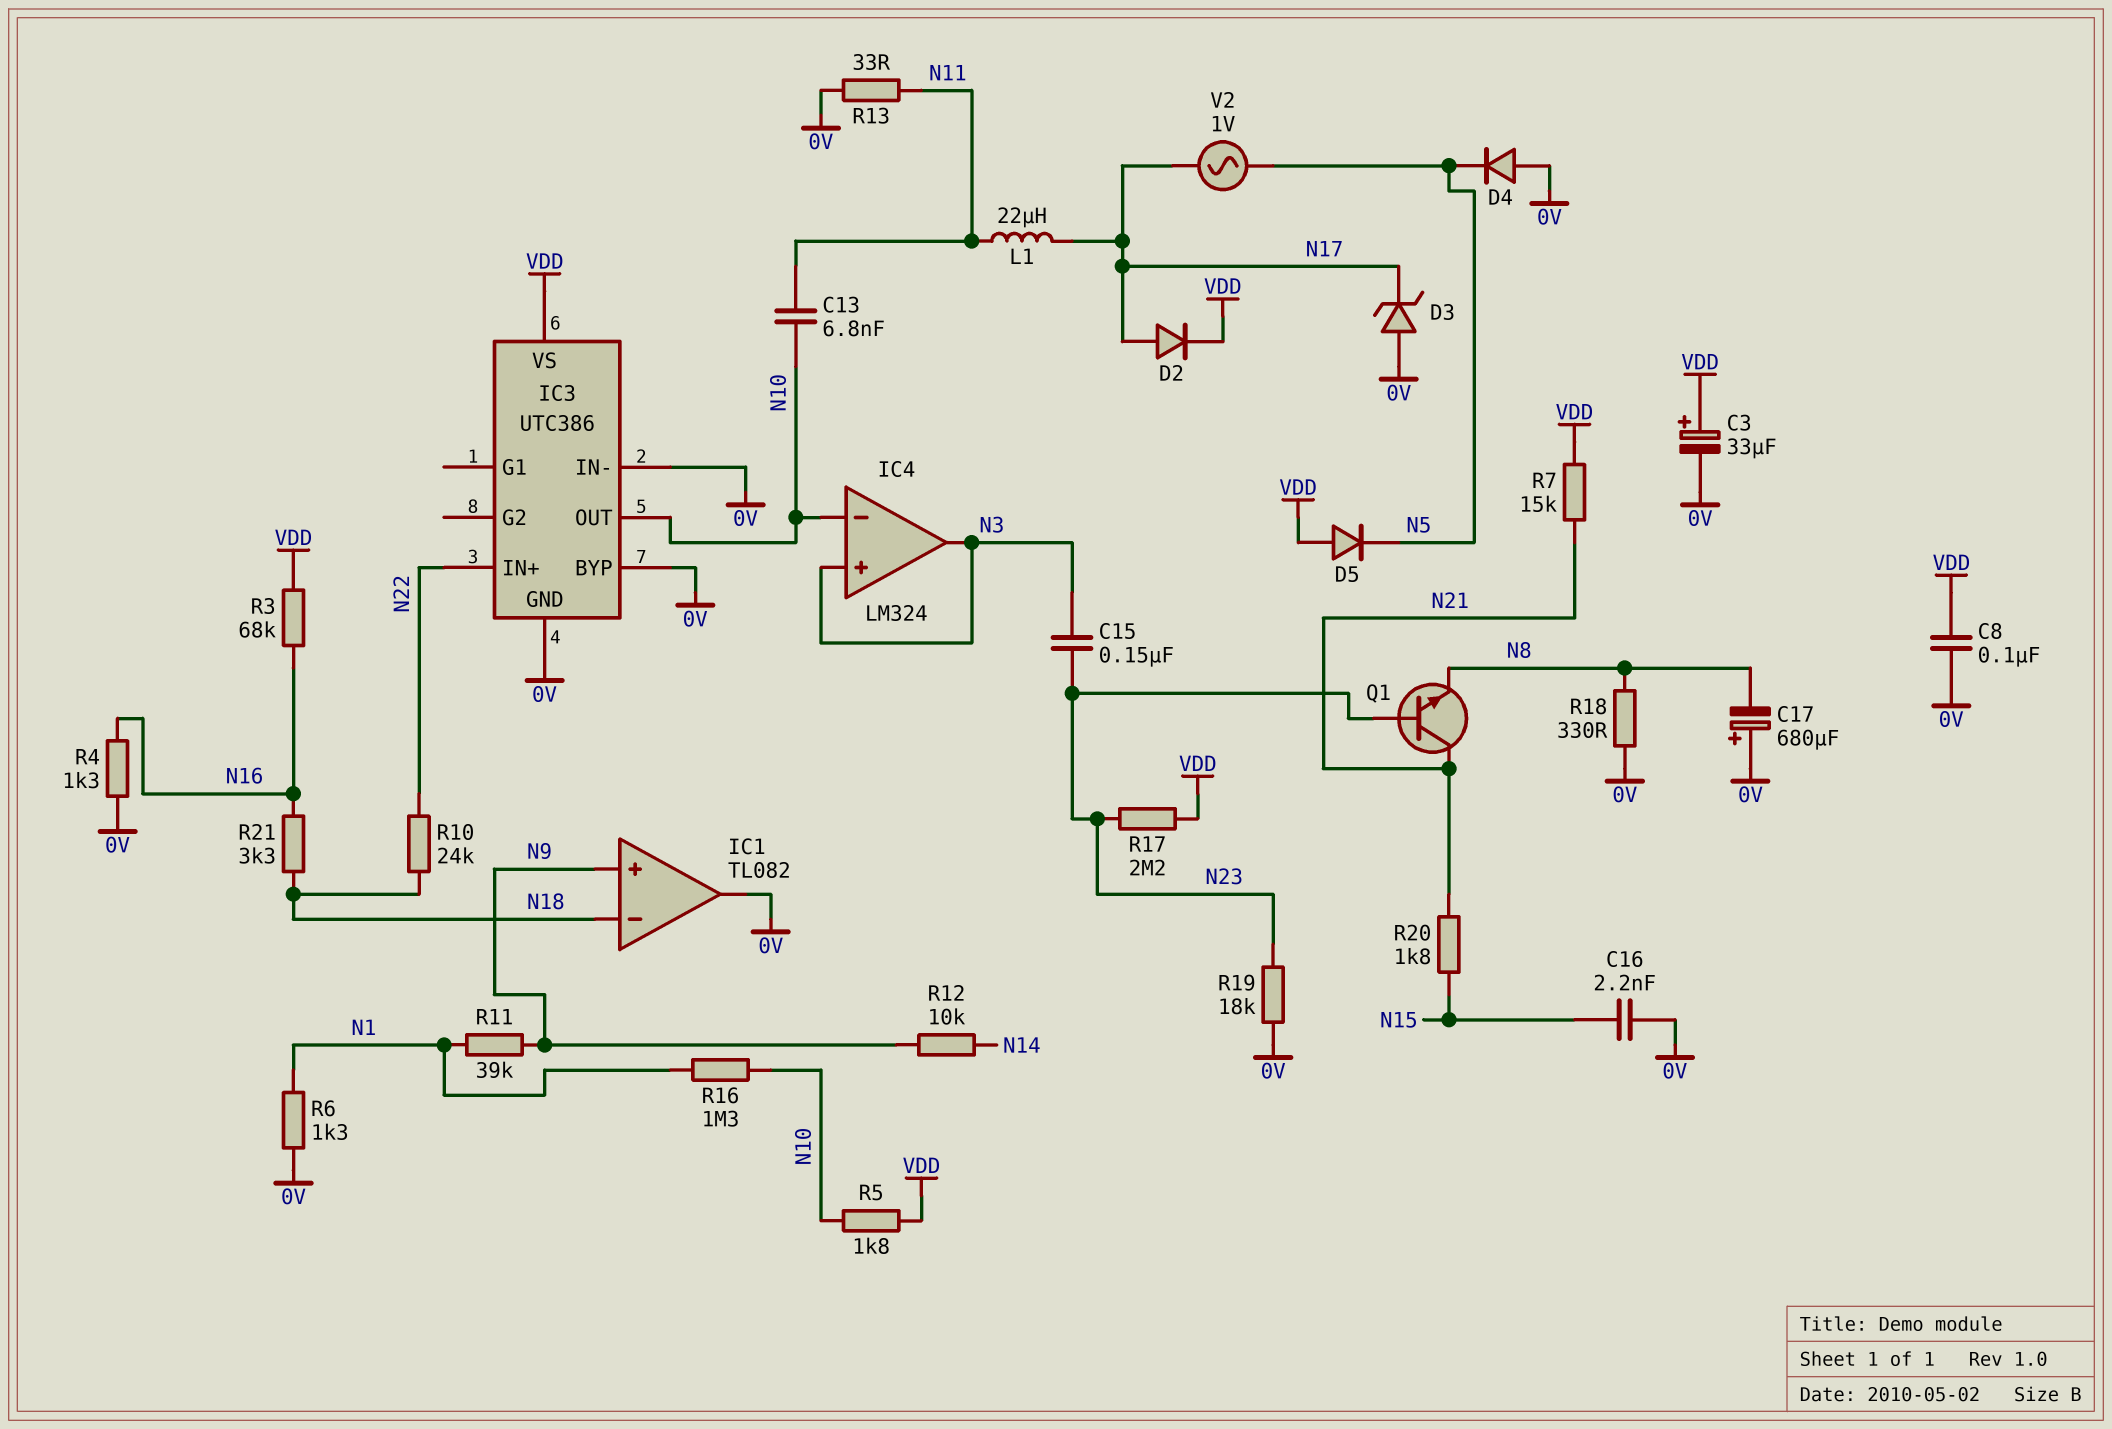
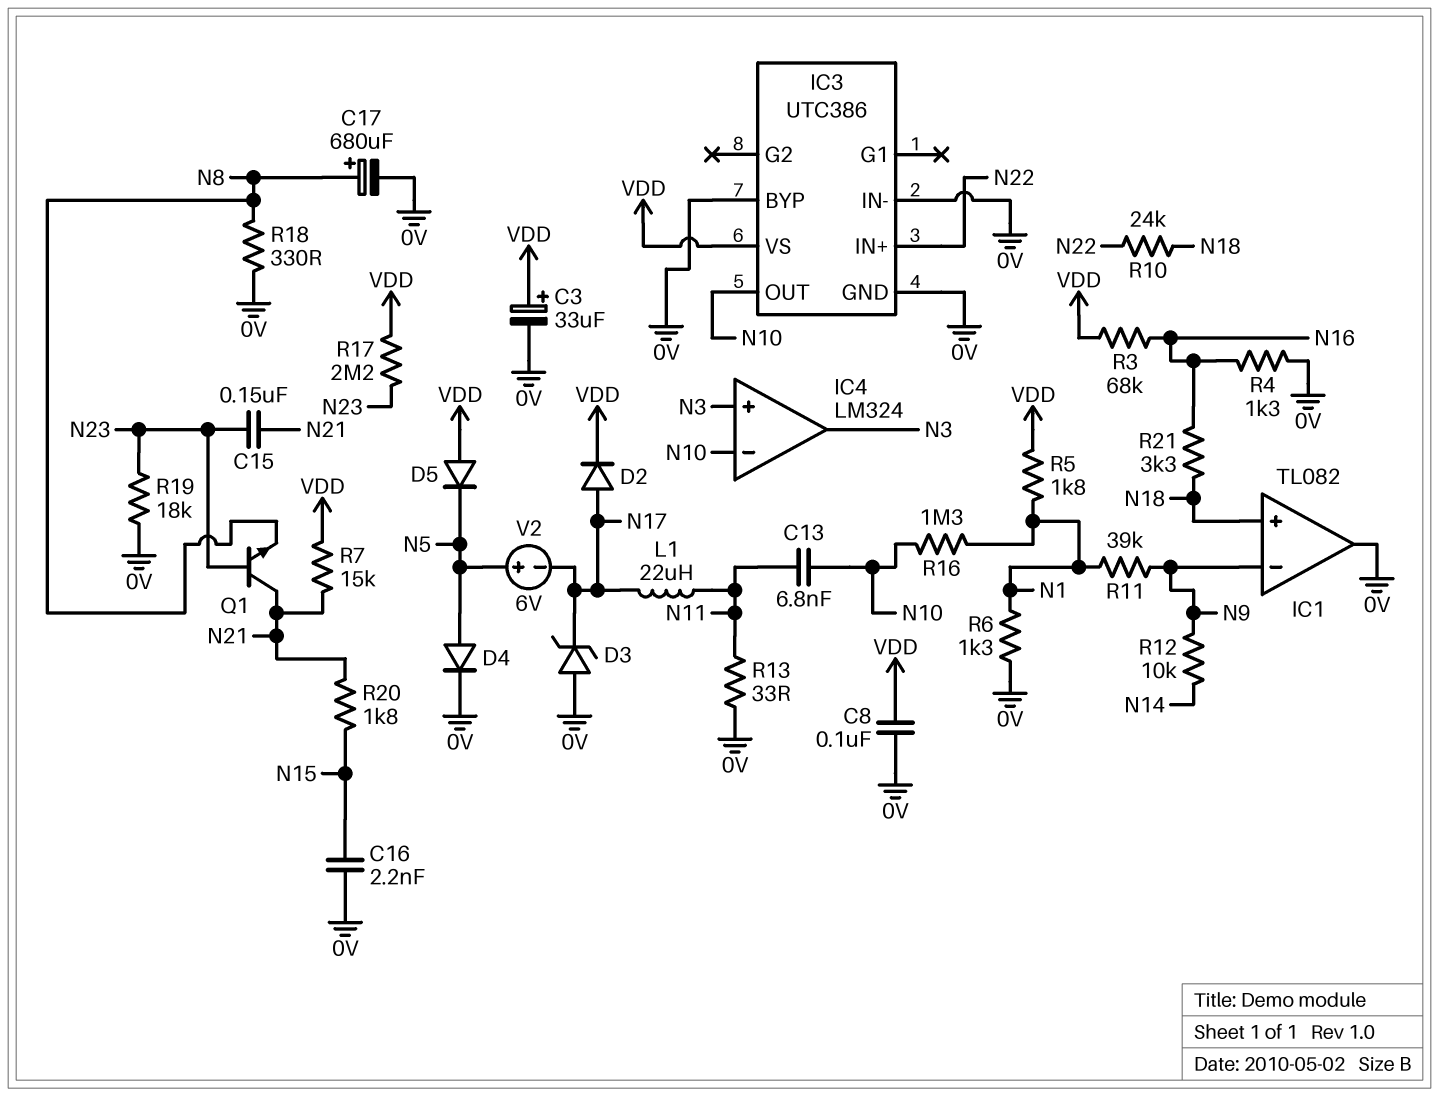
C15: 150nF (N3, N23) -> 150nF (N21, N23)
C17: 680uF (plus 0V, minus N8) -> 680uF (plus N8, minus 0V)
D4: diode (A 0V, K N5) -> diode (A N5, K 0V)
IC1 pin in+: N9 -> N18
IC1 pin in-: N18 -> N9
R5: 1.8k (N10, VDD) -> 1.8k (N1, VDD)
V2: AC 1V (N5, N17) -> 6V (plus N5, minus N17)

